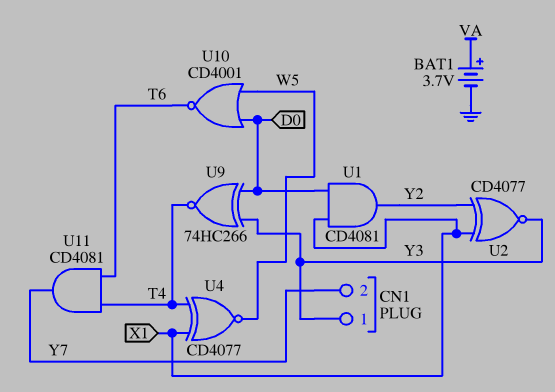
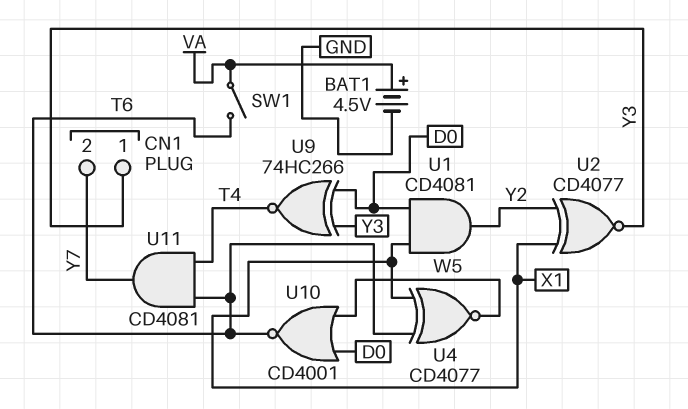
BAT1: 3.7V (plus VA, minus GND) -> 4.5V (plus VA, minus GND)
SW1: none -> switch (T6, VA)
U4: XNOR CD4077 (in T4, in X1, out W5) -> XNOR CD4077 (in T6, in X1, out W5)

